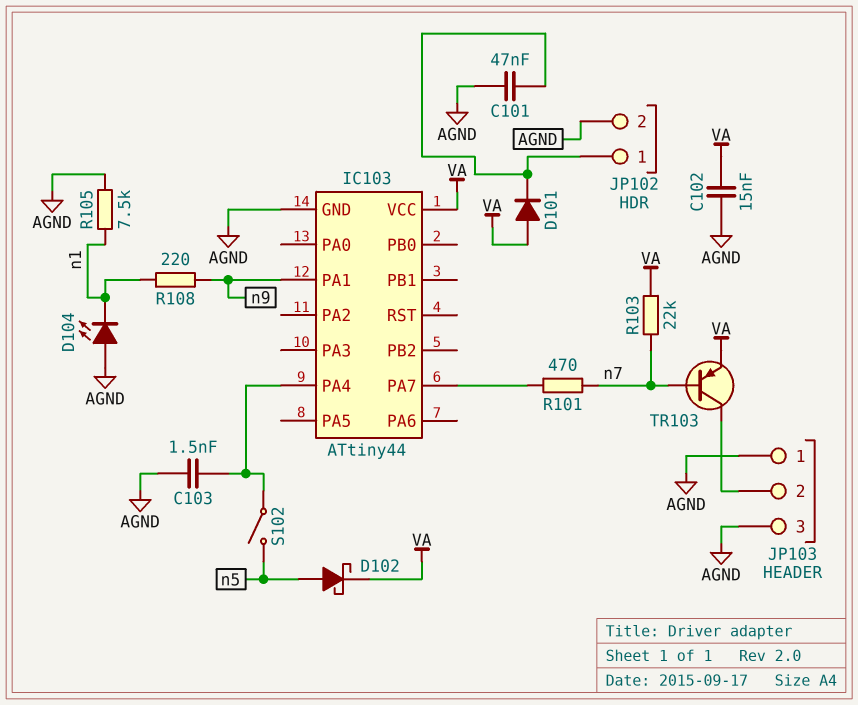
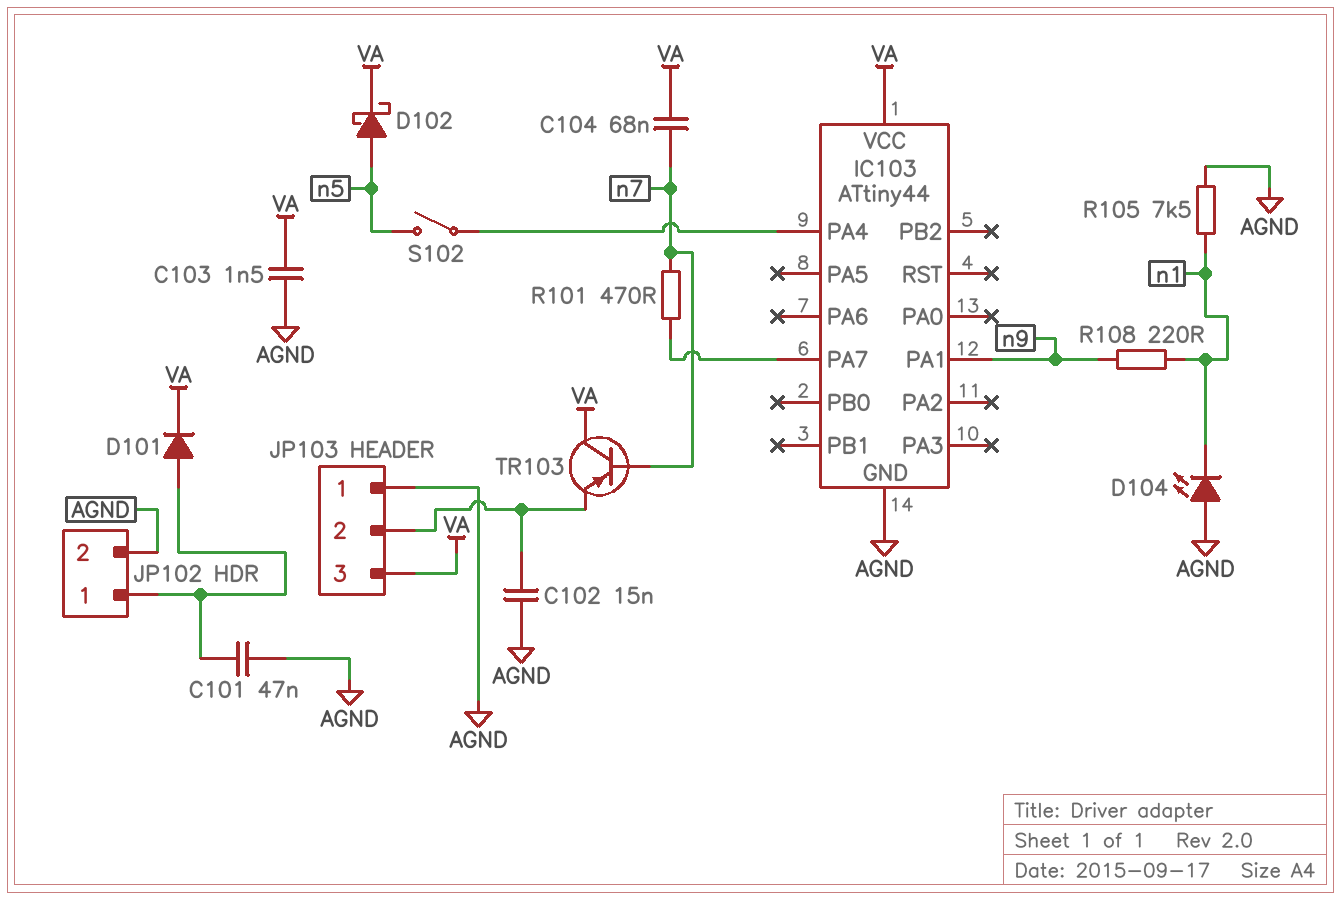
C102: 15nF (AGND, VA) -> 15nF (AGND, JP103/2)
C103: 1.5nF (AGND, IC103/PA4) -> 1.5nF (AGND, VA)
C104: none -> 68nF (VA, n7)
D101: diode (A VA, K JP102/1) -> diode (A JP102/1, K VA)
JP103 pin 3: AGND -> VA
R103: 22k (VA, n7) -> none
TR103: PNP (B n7, C JP103/2, E VA) -> PNP (B n7, C VA, E JP103/2)

